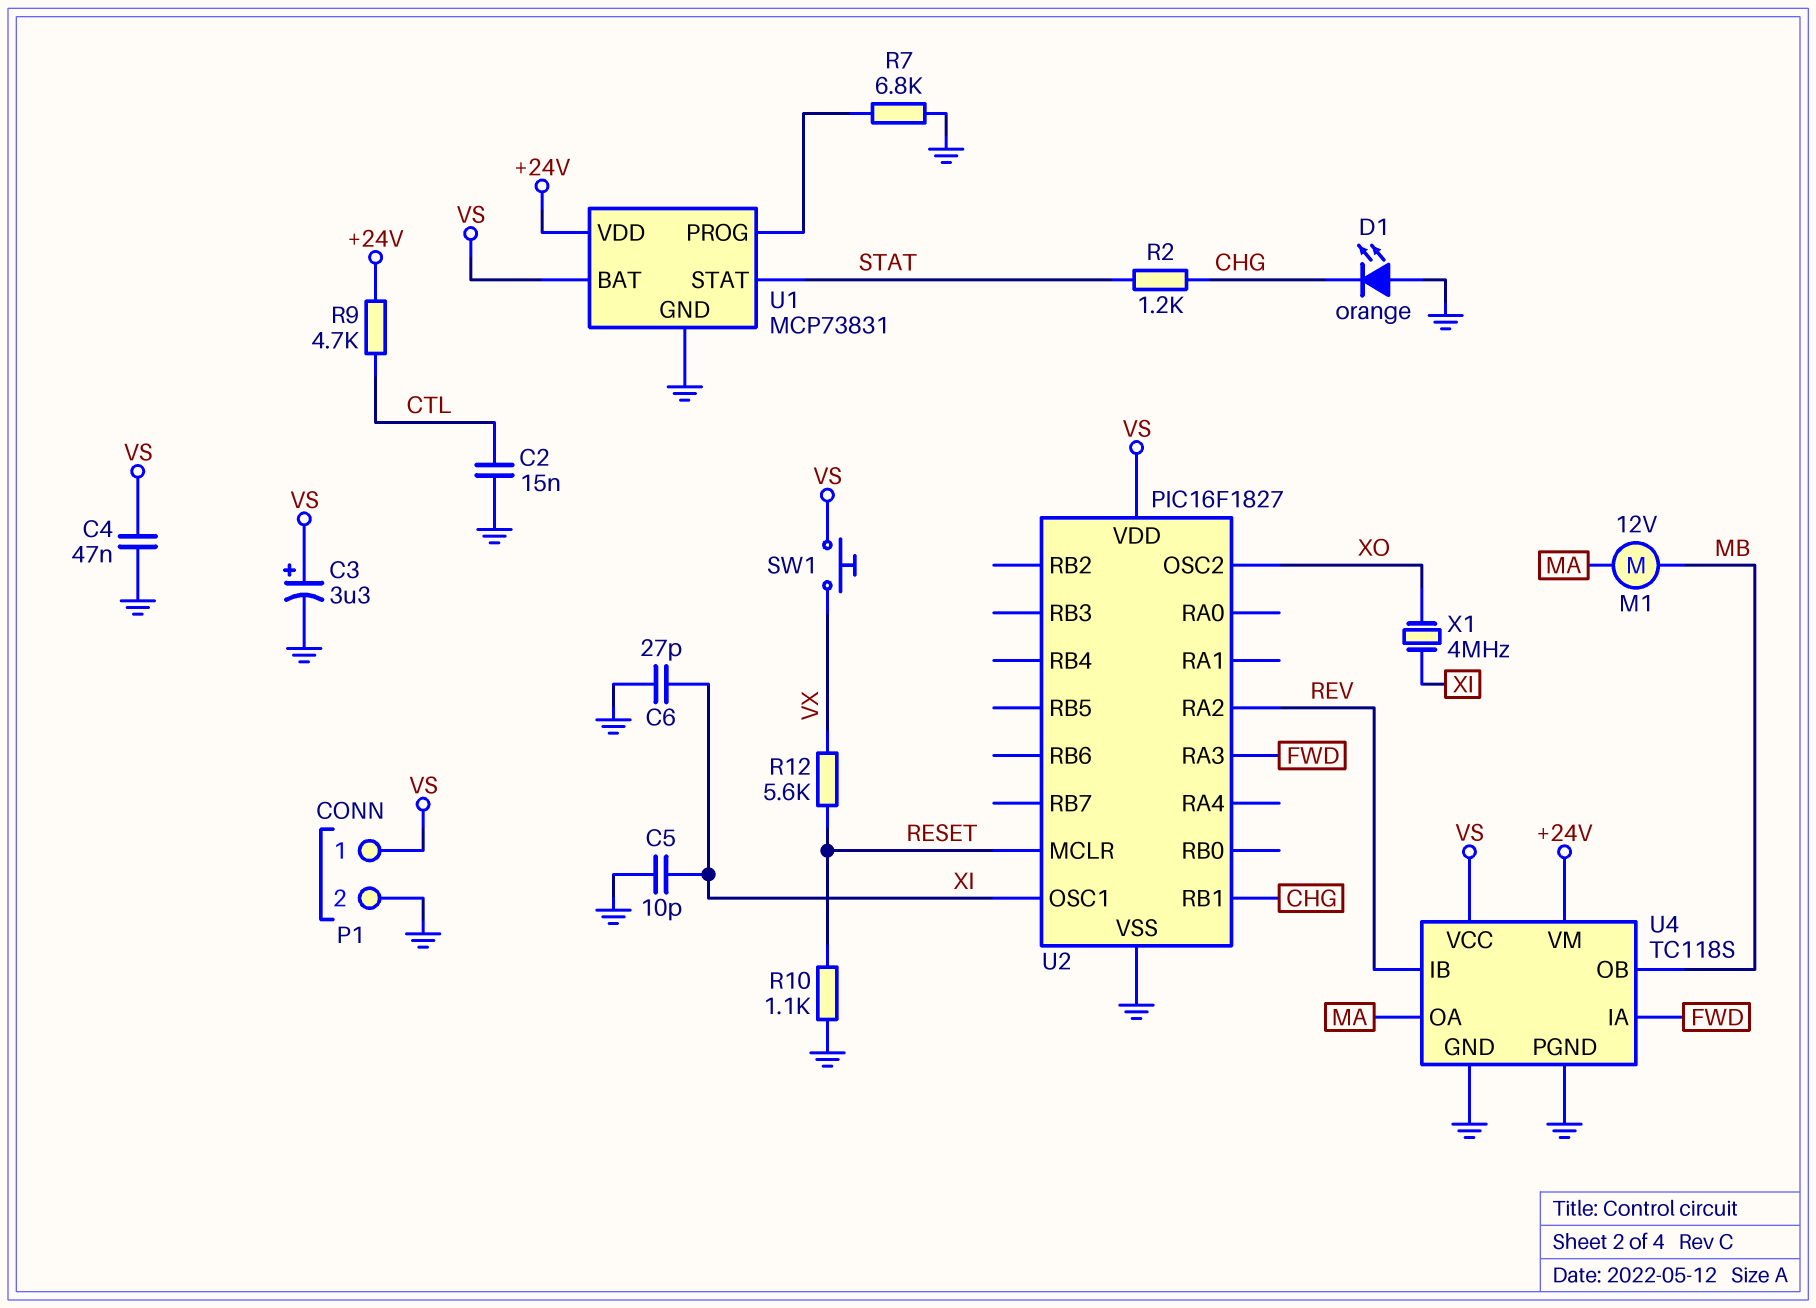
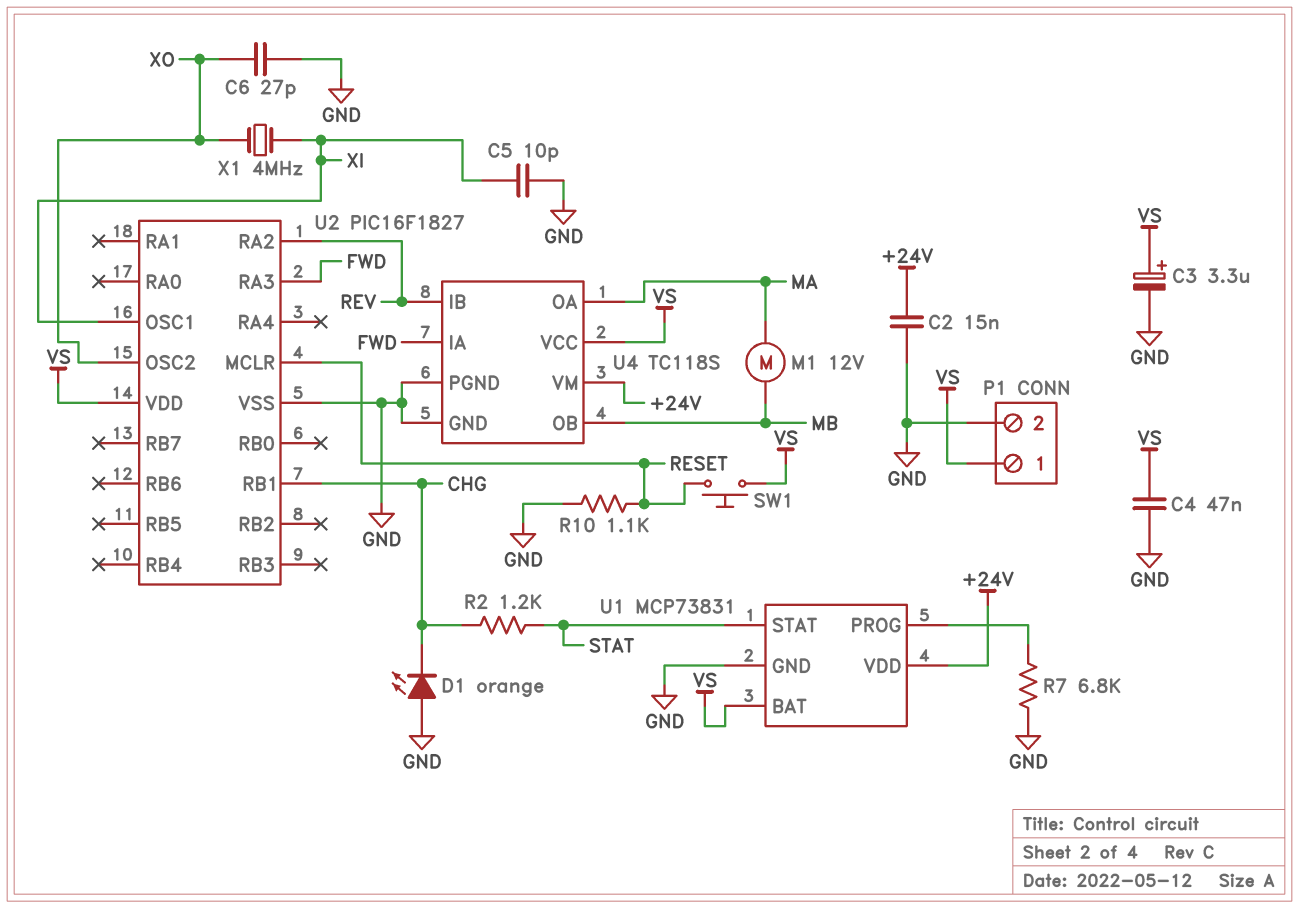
C2: 15nF (CTL, GND) -> 15nF (+24V, GND)
C6: 27pF (GND, XI) -> 27pF (GND, XO)
R9: 4.7k (+24V, CTL) -> none
R12: 5.6k (RESET, VX) -> none
SW1: button (VS, VX) -> button (RESET, VS)

